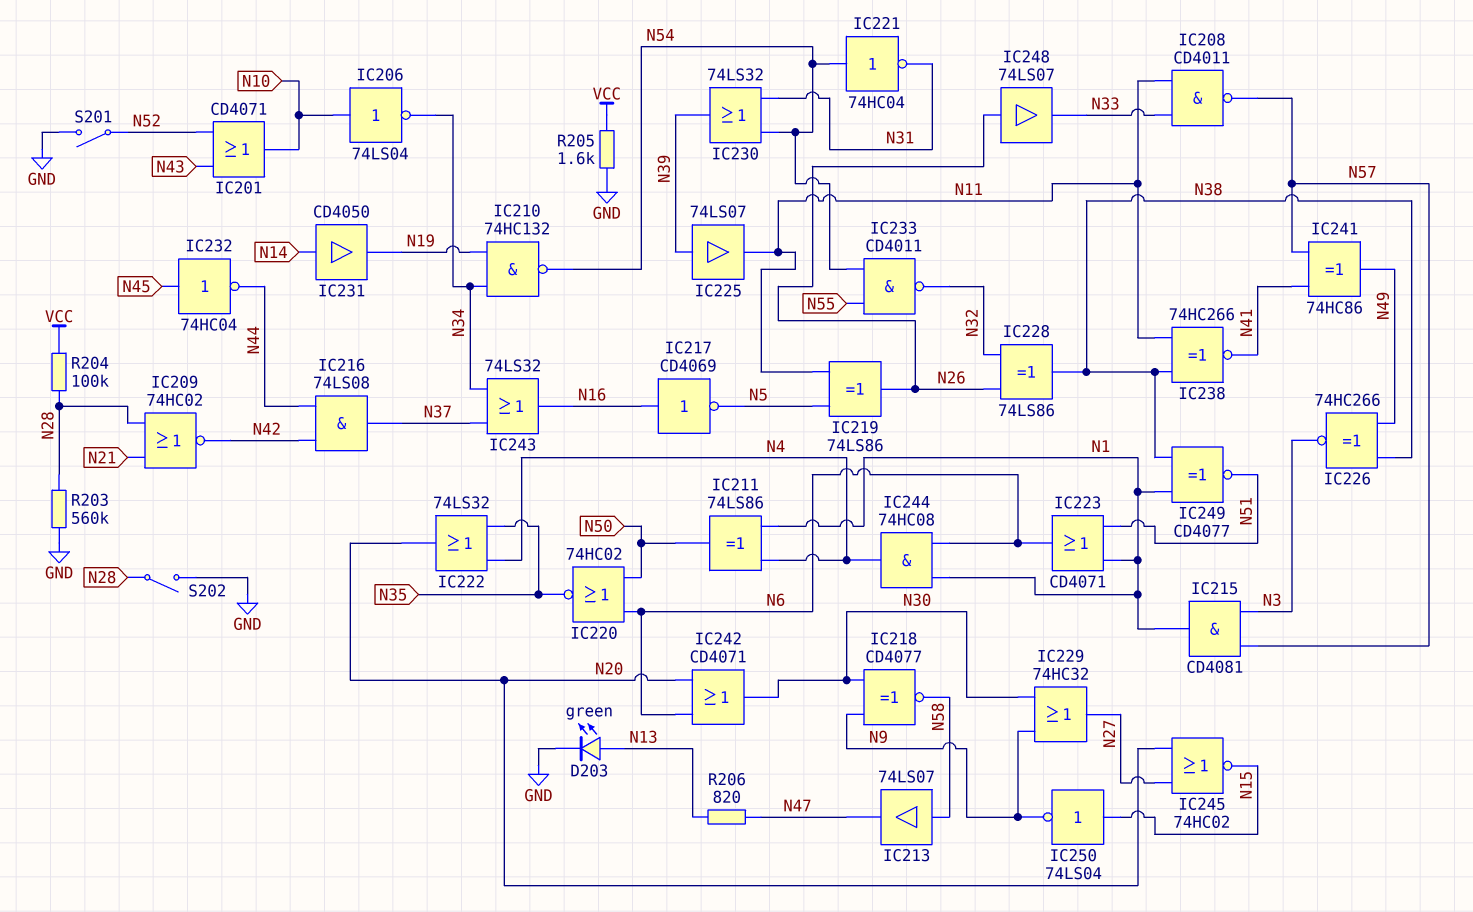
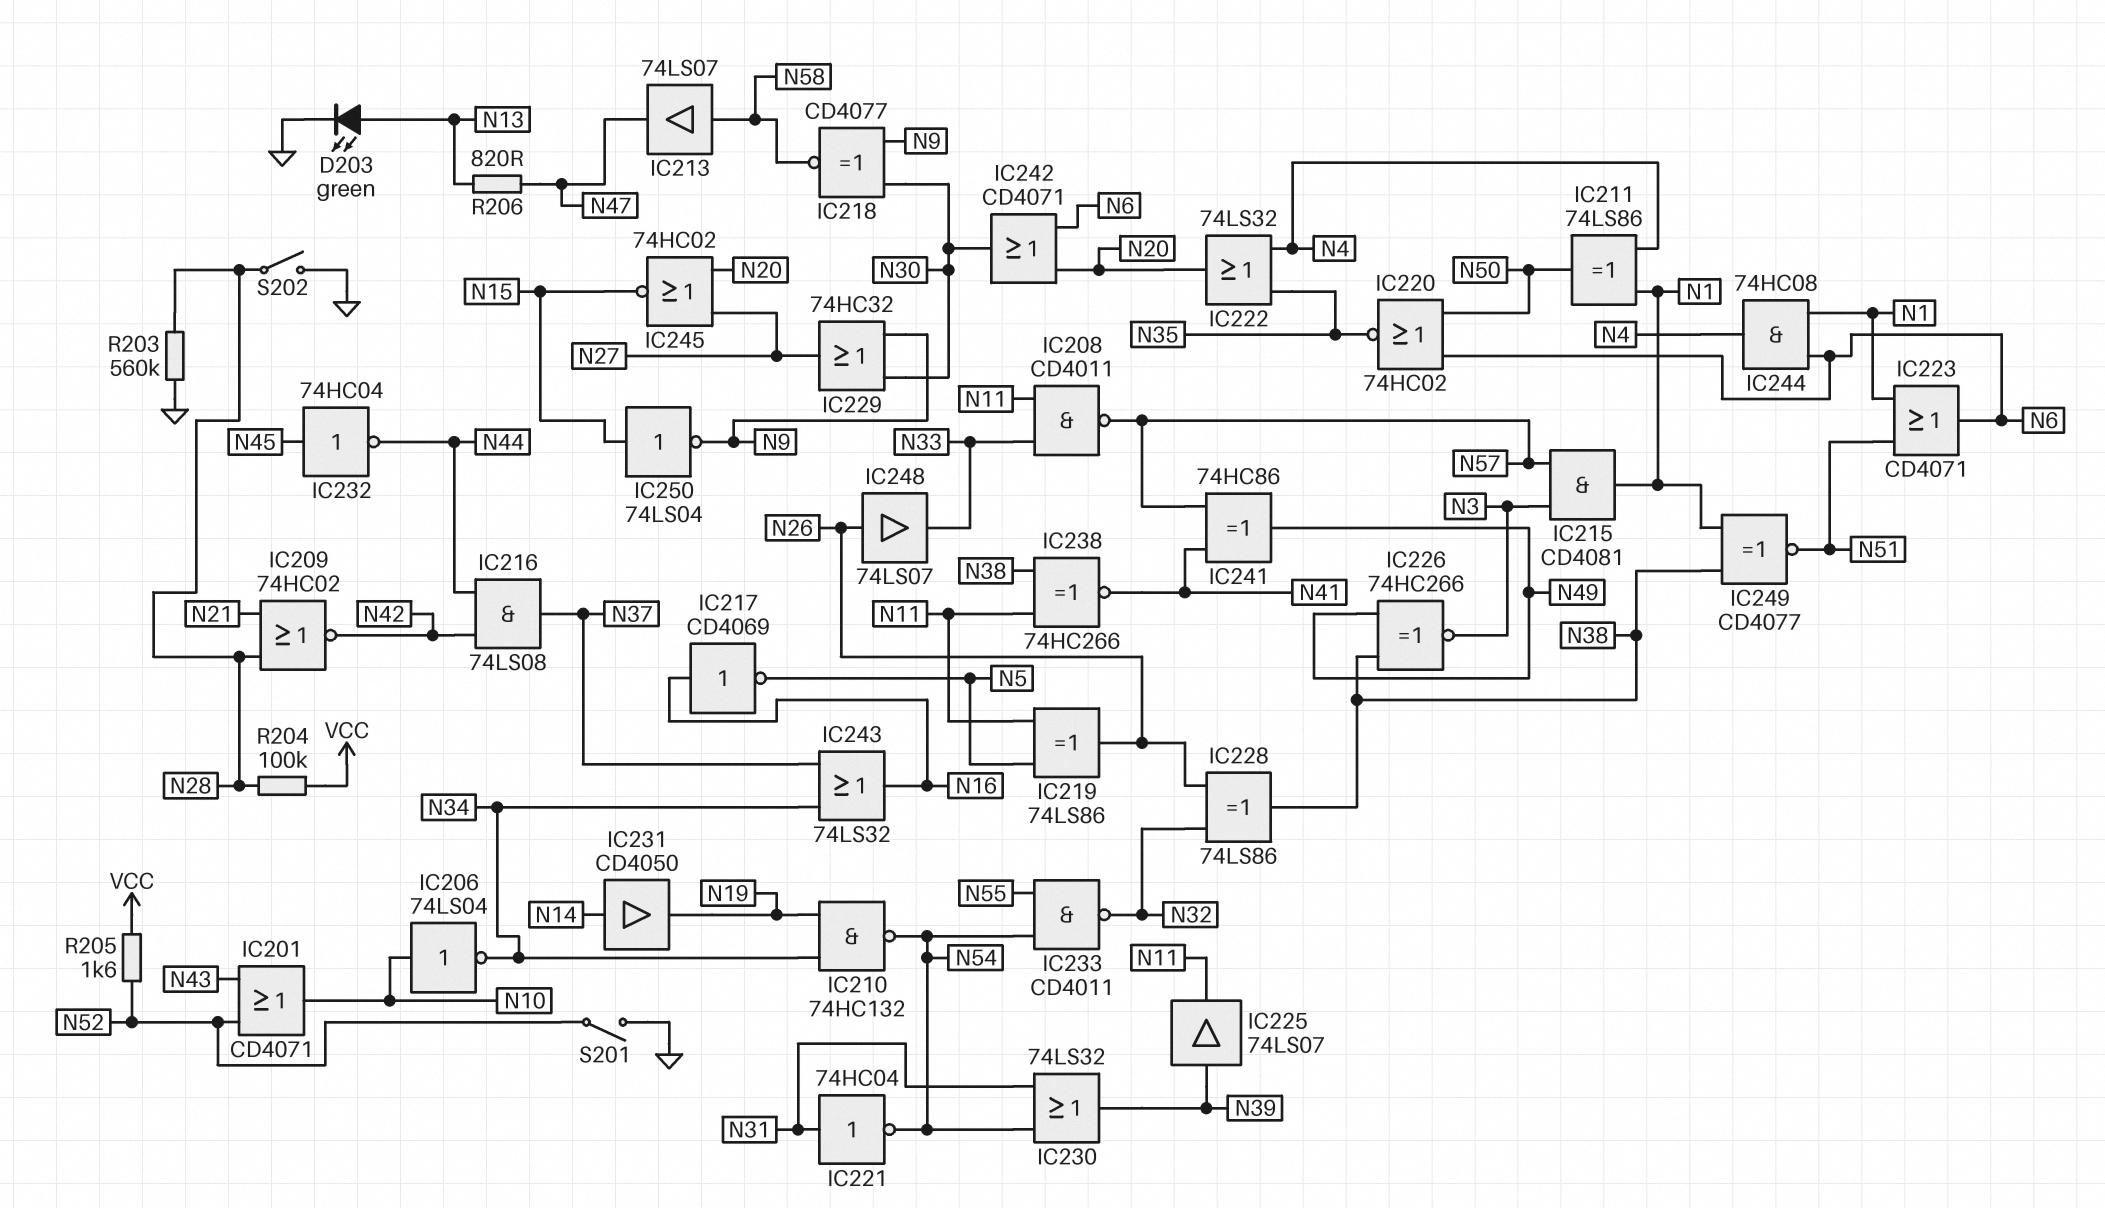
IC221: NOT 74HC04 (in N54, out N31) -> NOT 74HC04 (in N31, out N54)
R205: 1.6k (GND, VCC) -> 1.6k (N52, VCC)

